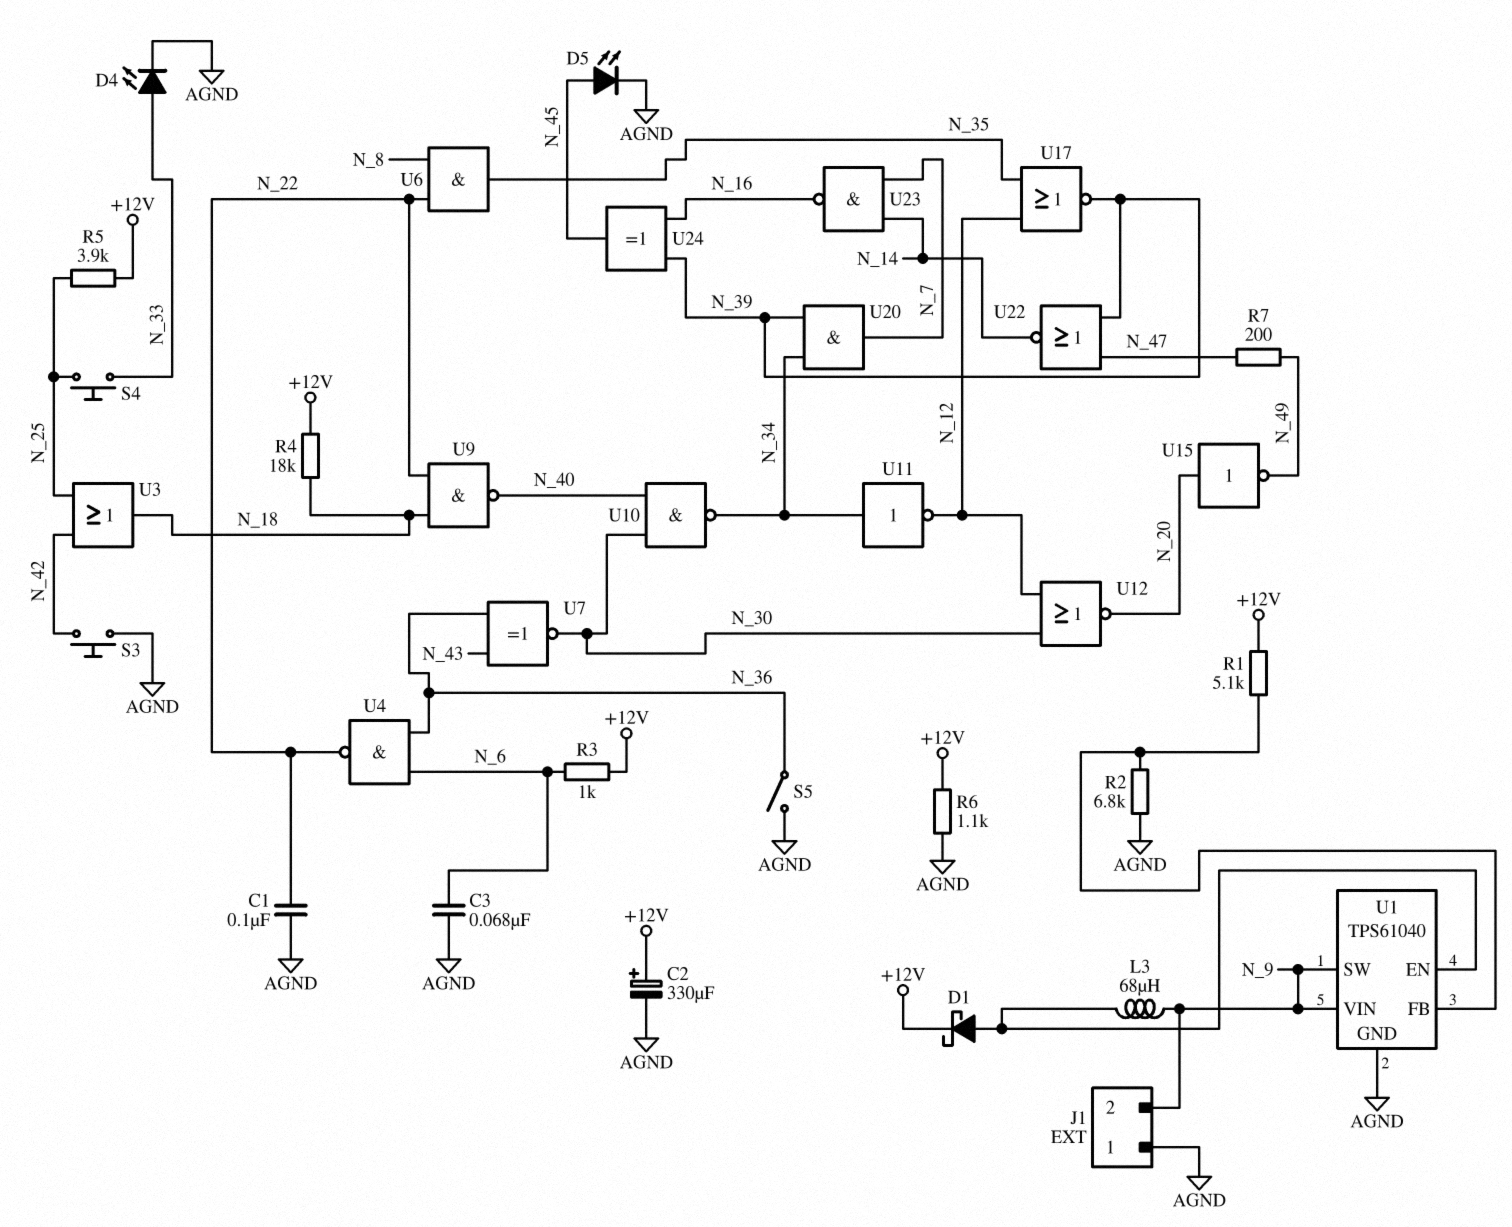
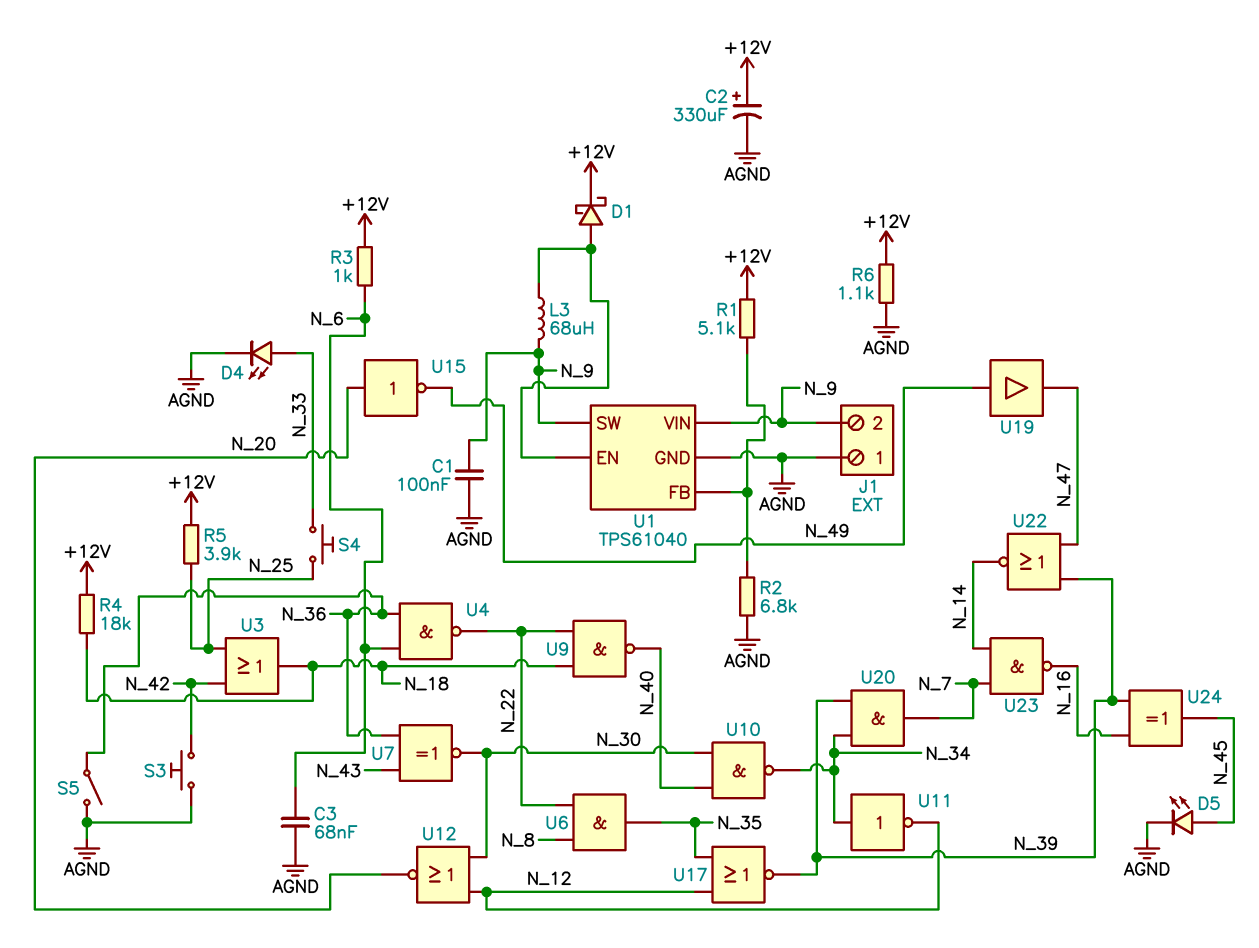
C1: 100nF (AGND, N_22) -> 100nF (AGND, N_9)
R7: 200 (N_47, N_49) -> none
U19: none -> buffer (in N_49, out N_47)

